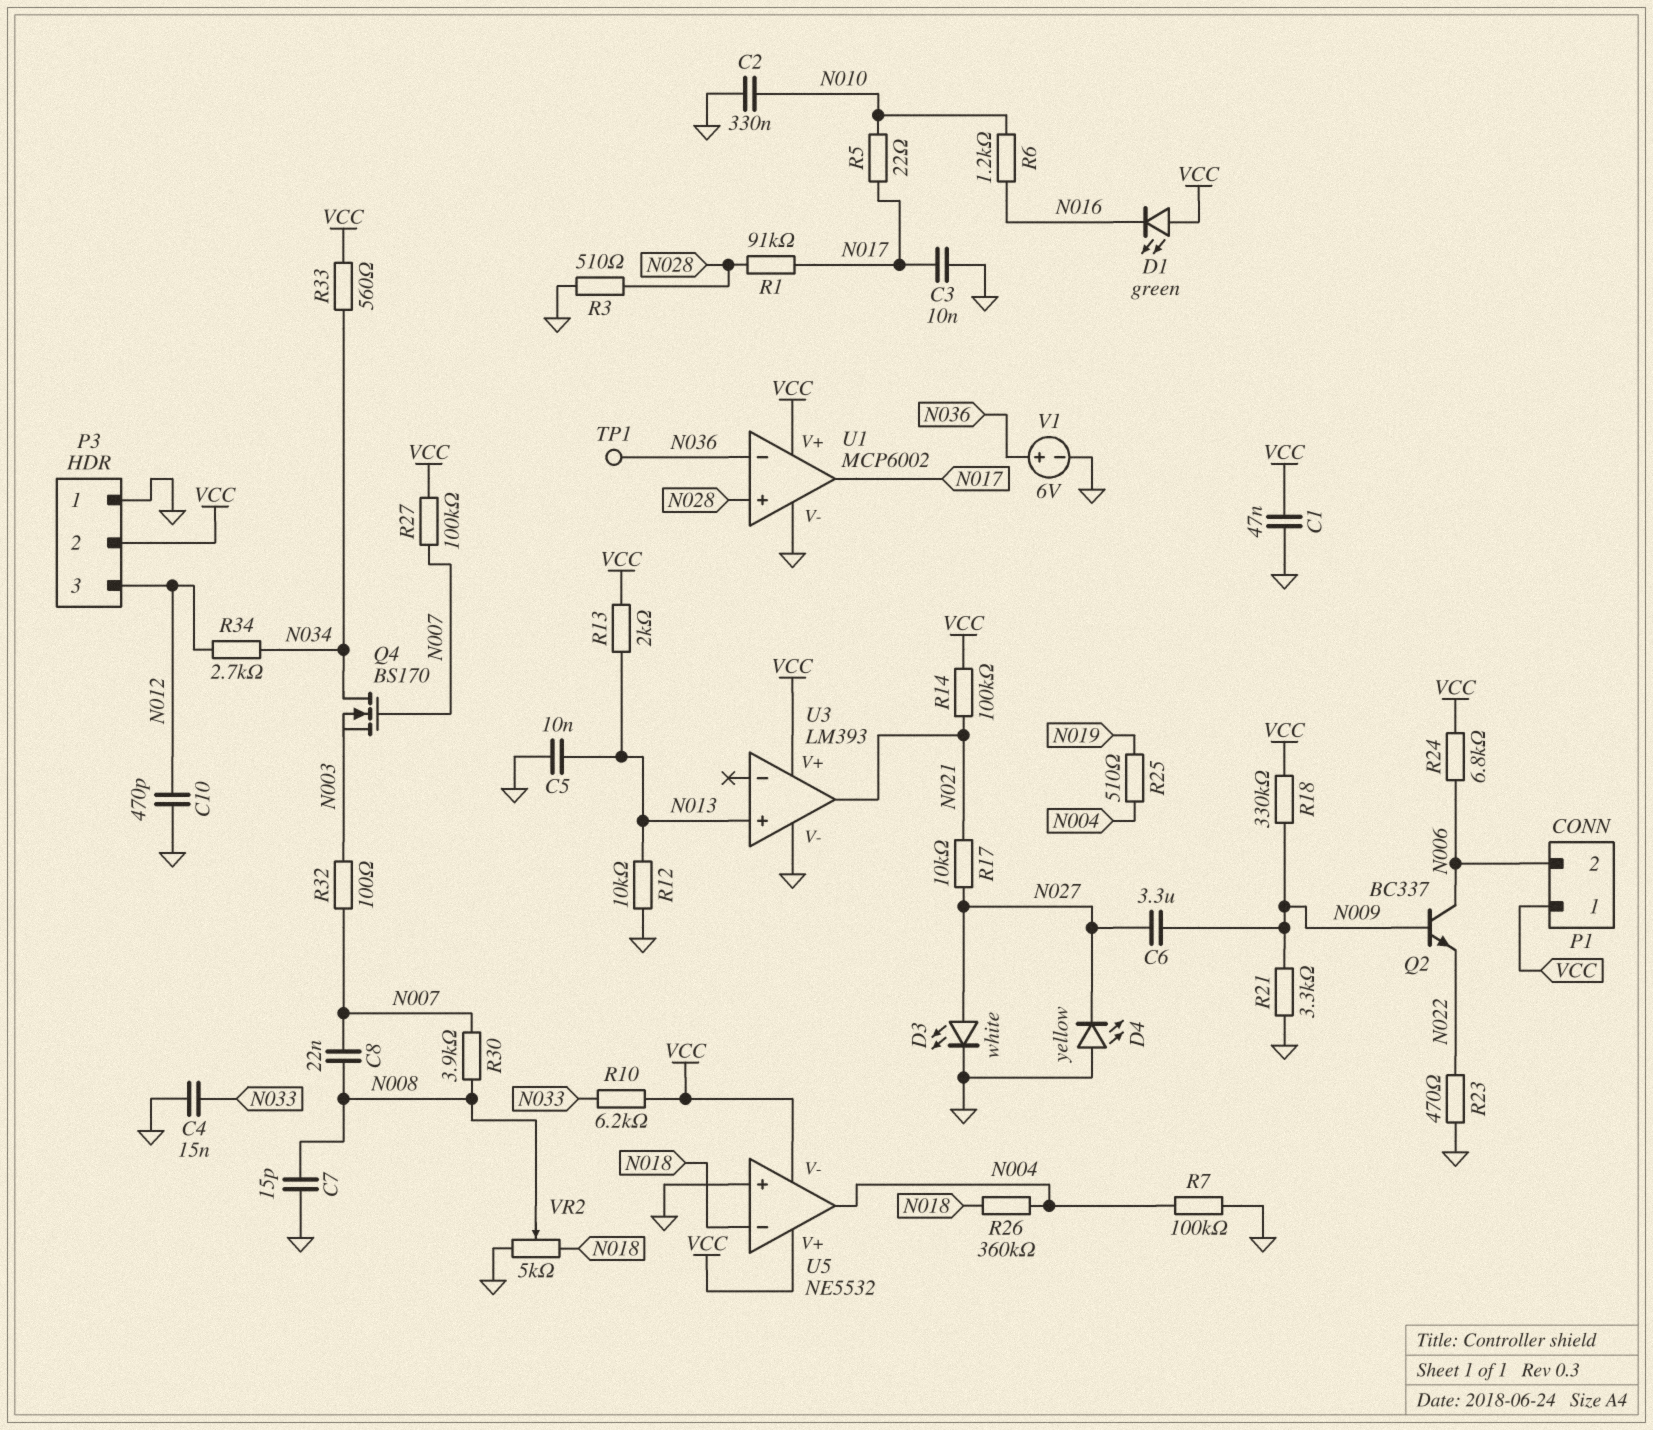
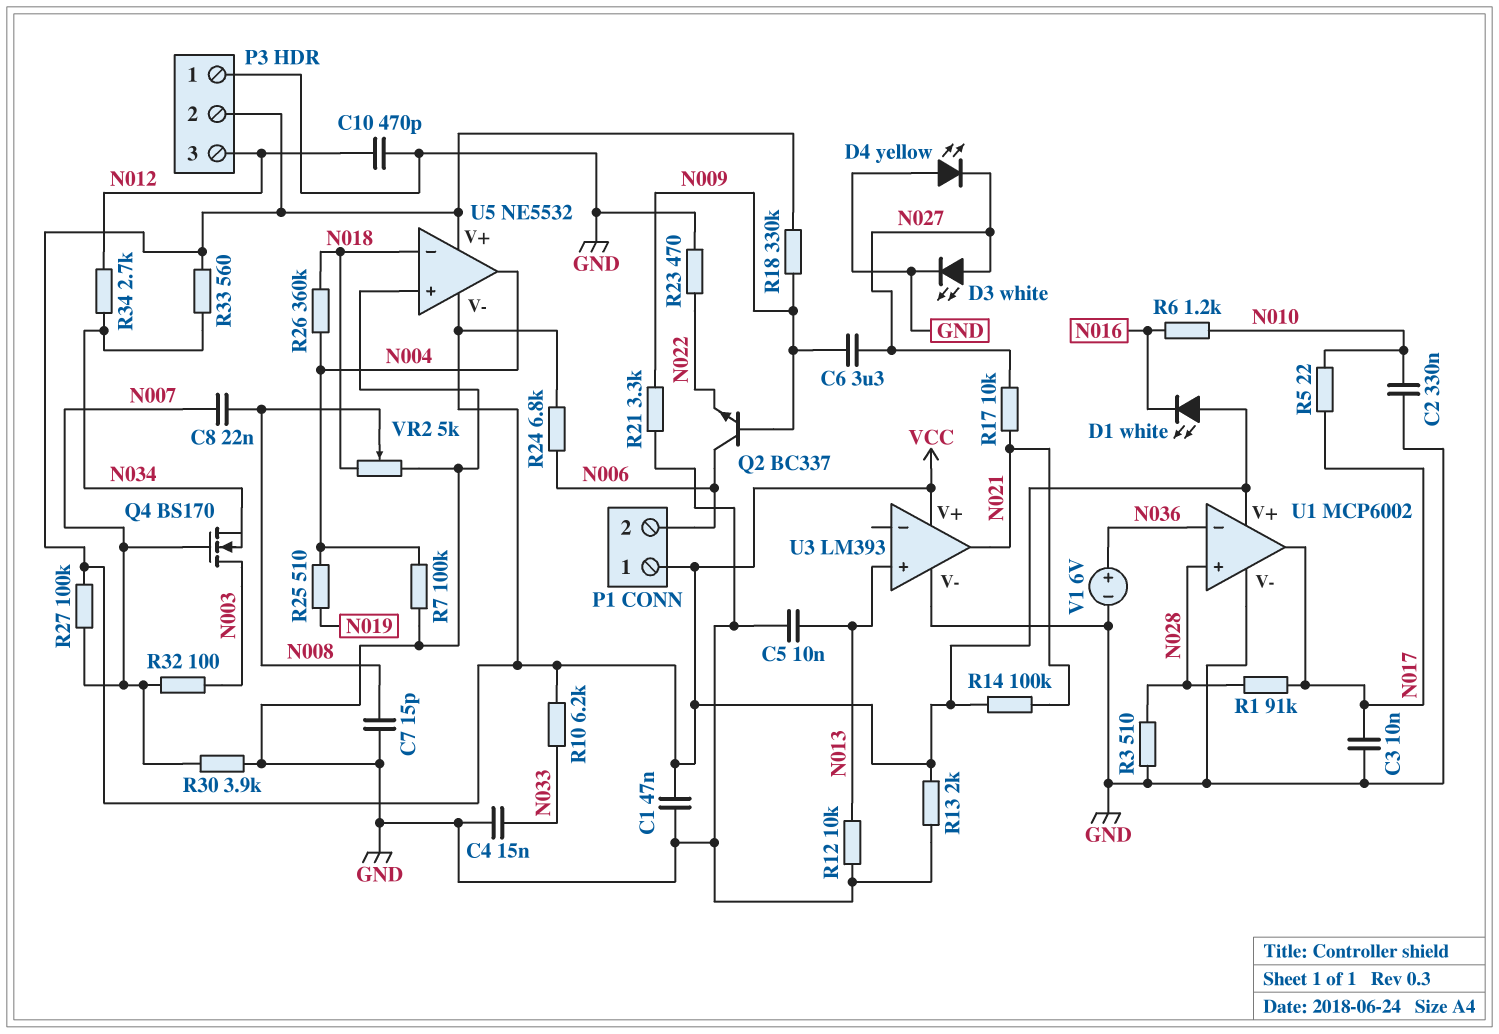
D1: LED green (A VCC, K N016) -> LED white (A VCC, K N016)
Q4: NMOS BS170 (G N007, D N034, S N003) -> NMOS BS170 (G N007, D N003, S N034)
R13: 2k (N013, VCC) -> 2k (GND, VCC)
R30: 3.9k (N007, N008) -> 3.9k (GND, N007)
TP1: test point (N036) -> none

